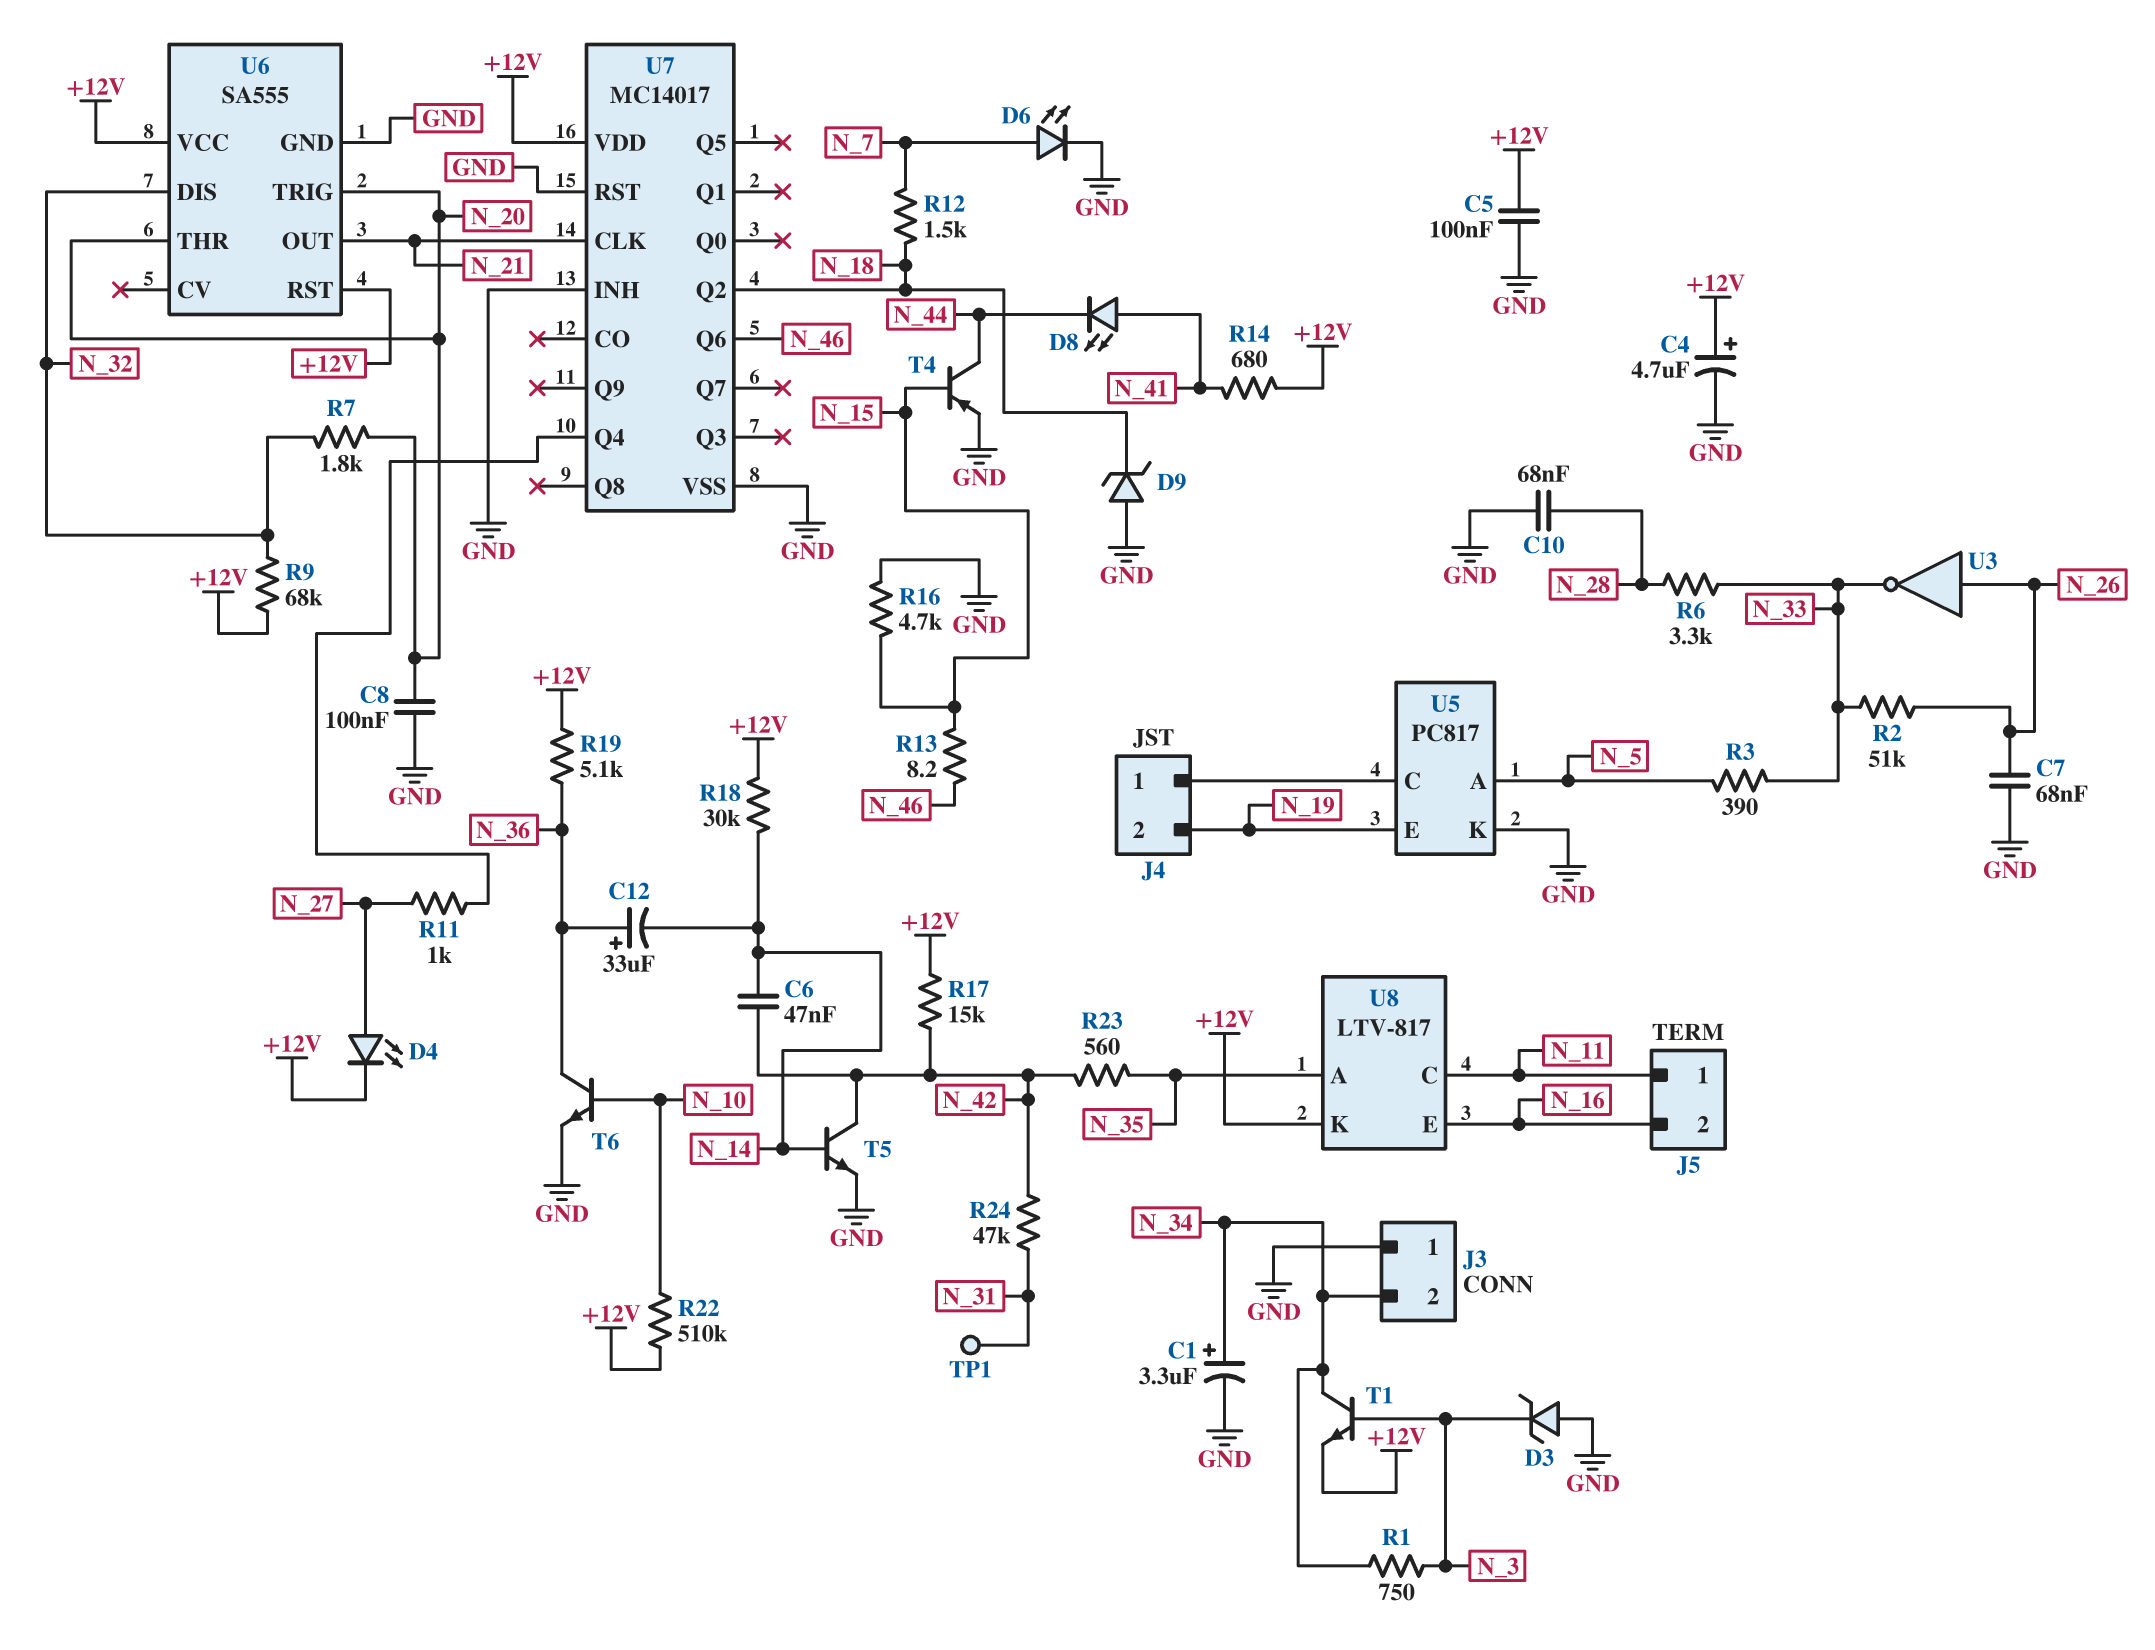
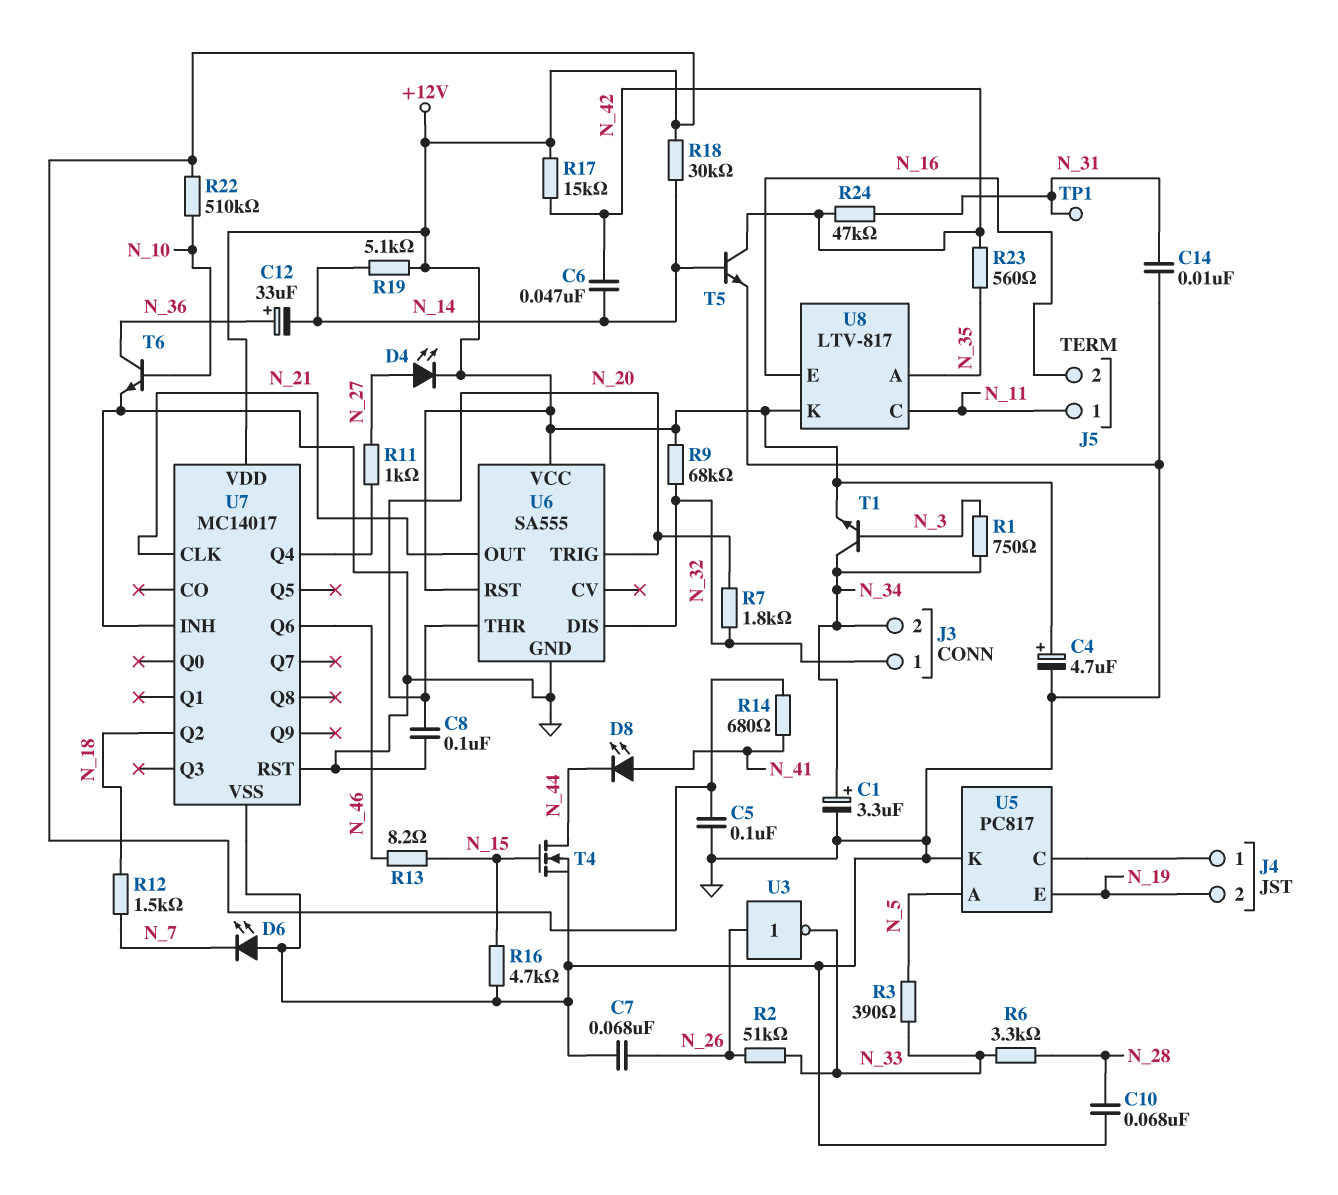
C14: none -> 10nF (GND, N_31)
D3: zener (A GND, K N_3) -> none
D6: LED (A N_7, K GND) -> LED (A GND, K N_7)
D9: zener (A GND, K N_18) -> none
J3 pin 1: GND -> N_32
R19: 5.1k (+12V, N_36) -> 5.1k (+12V, N_14)
T4: PNP (B N_15, C N_44, E GND) -> NMOS (G N_15, D N_44, S GND)

